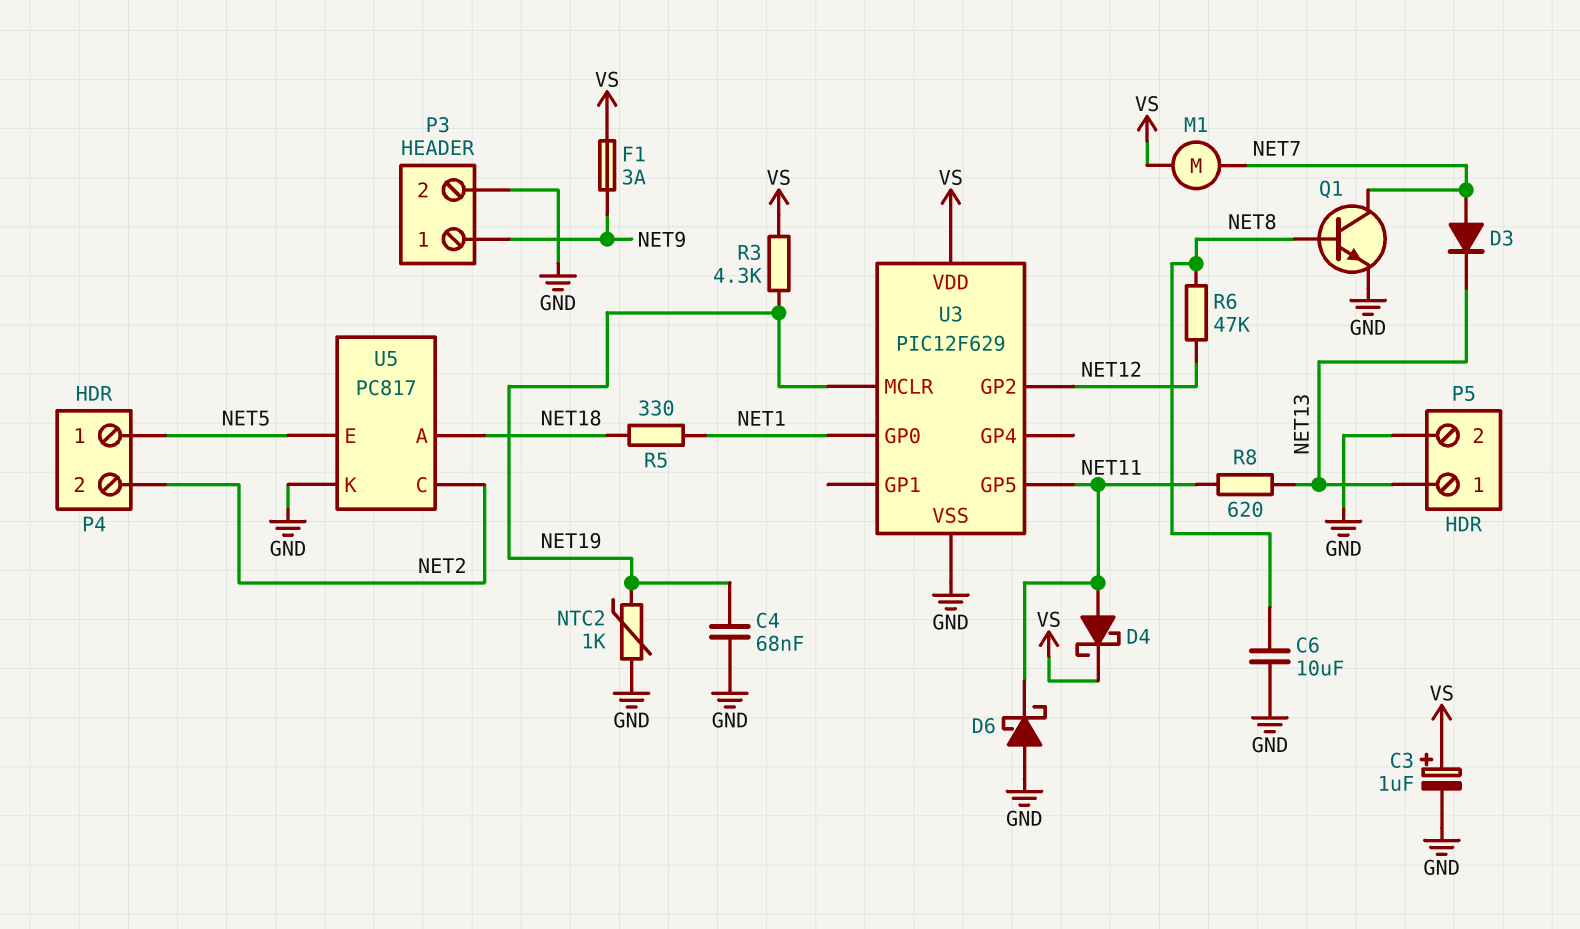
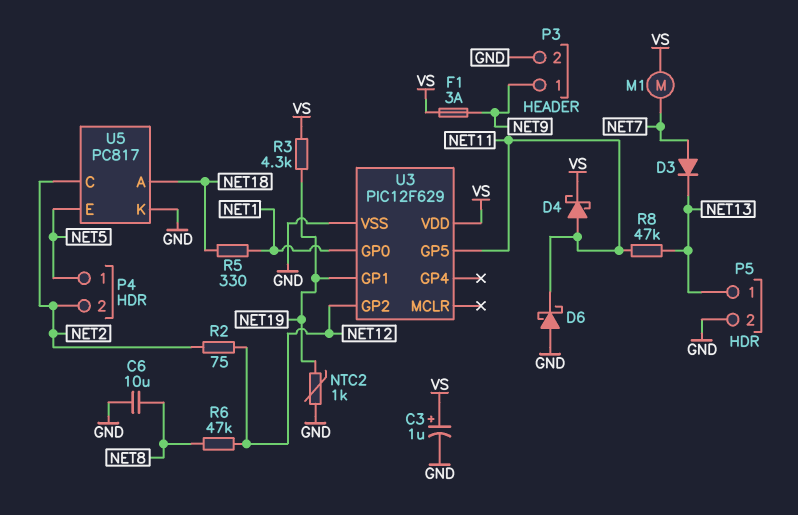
C4: 68nF (GND, NET19) -> none
Q1: NPN (B NET8, C NET7, E GND) -> none
R2: none -> 75 (NET2, NET12)
R8: 620 (NET11, NET13) -> 47k (NET11, NET13)
U3 pin GP1: none -> NET19
U3 pin MCLR: NET19 -> none

